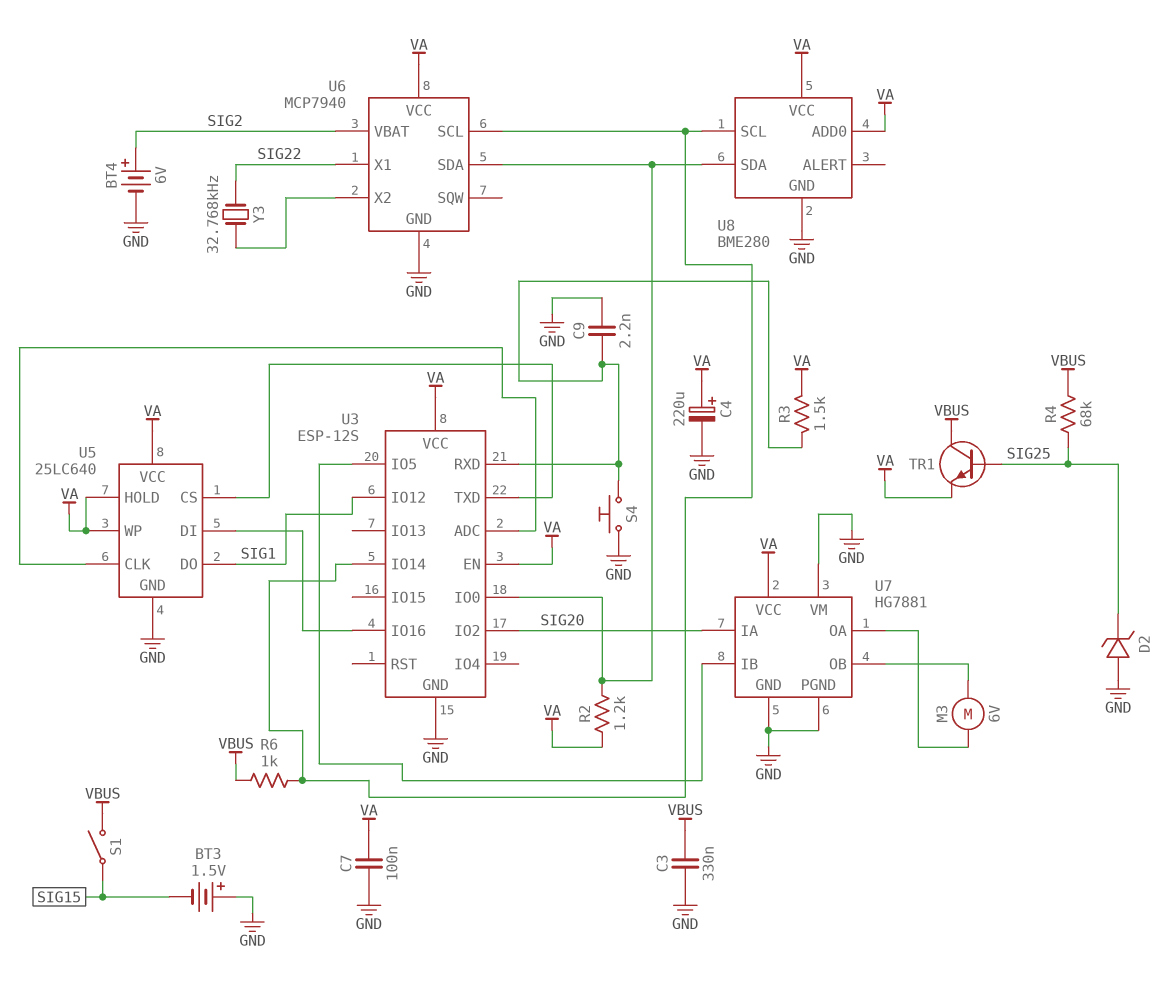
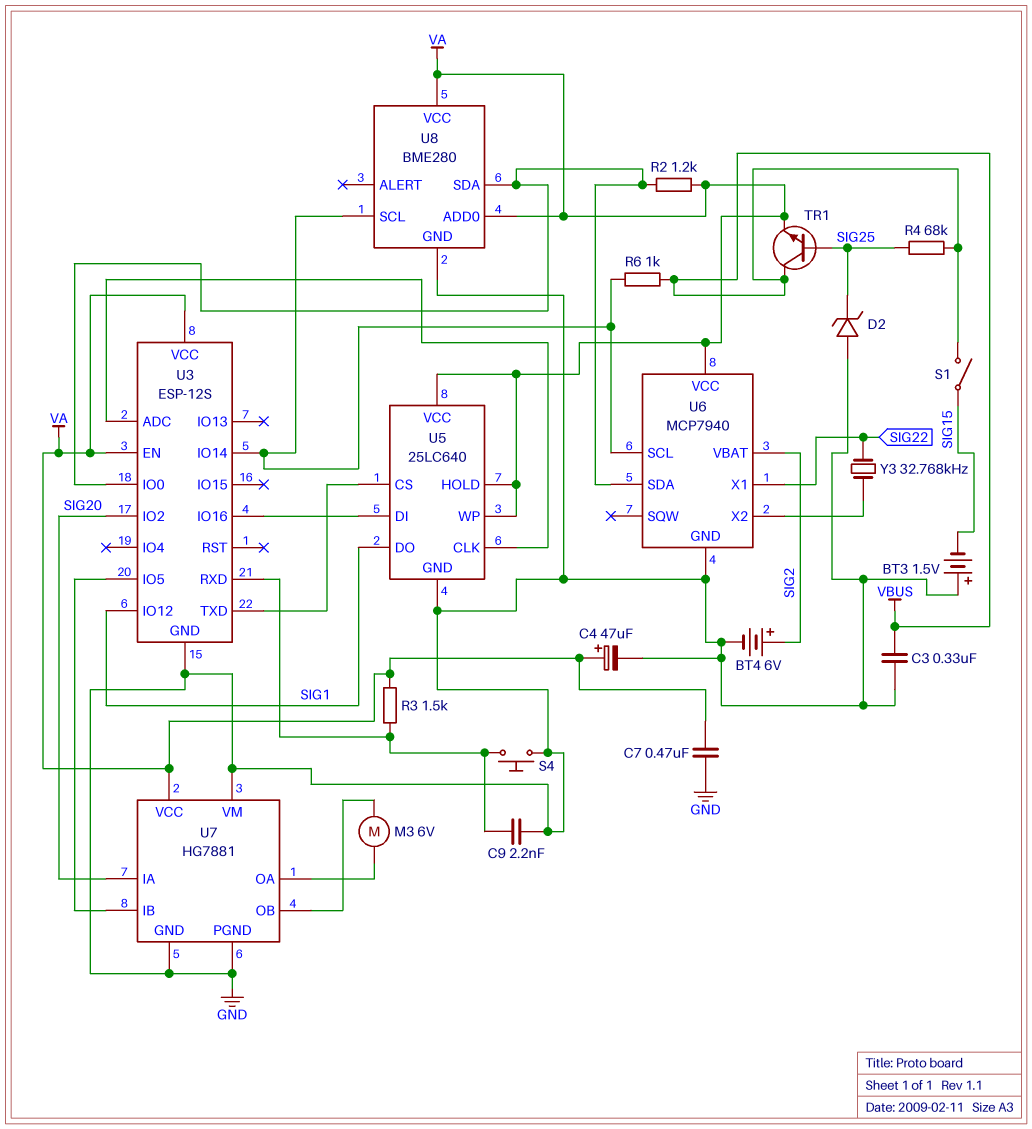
C4: 220uF (plus VA, minus GND) -> 47uF (plus VA, minus GND)
C7: 100nF (GND, VA) -> 470nF (GND, VA)

